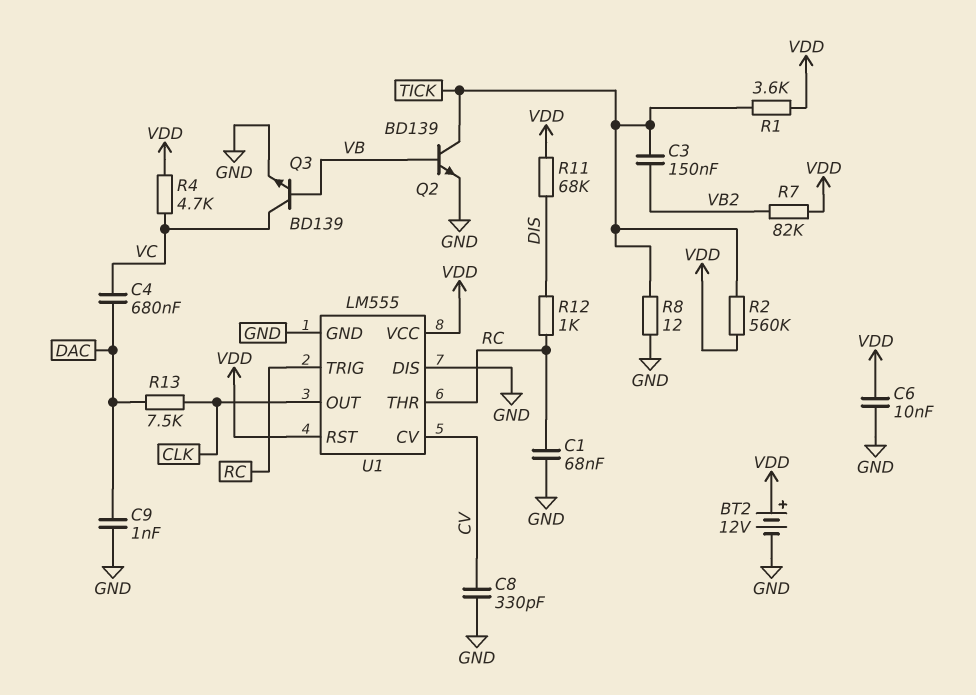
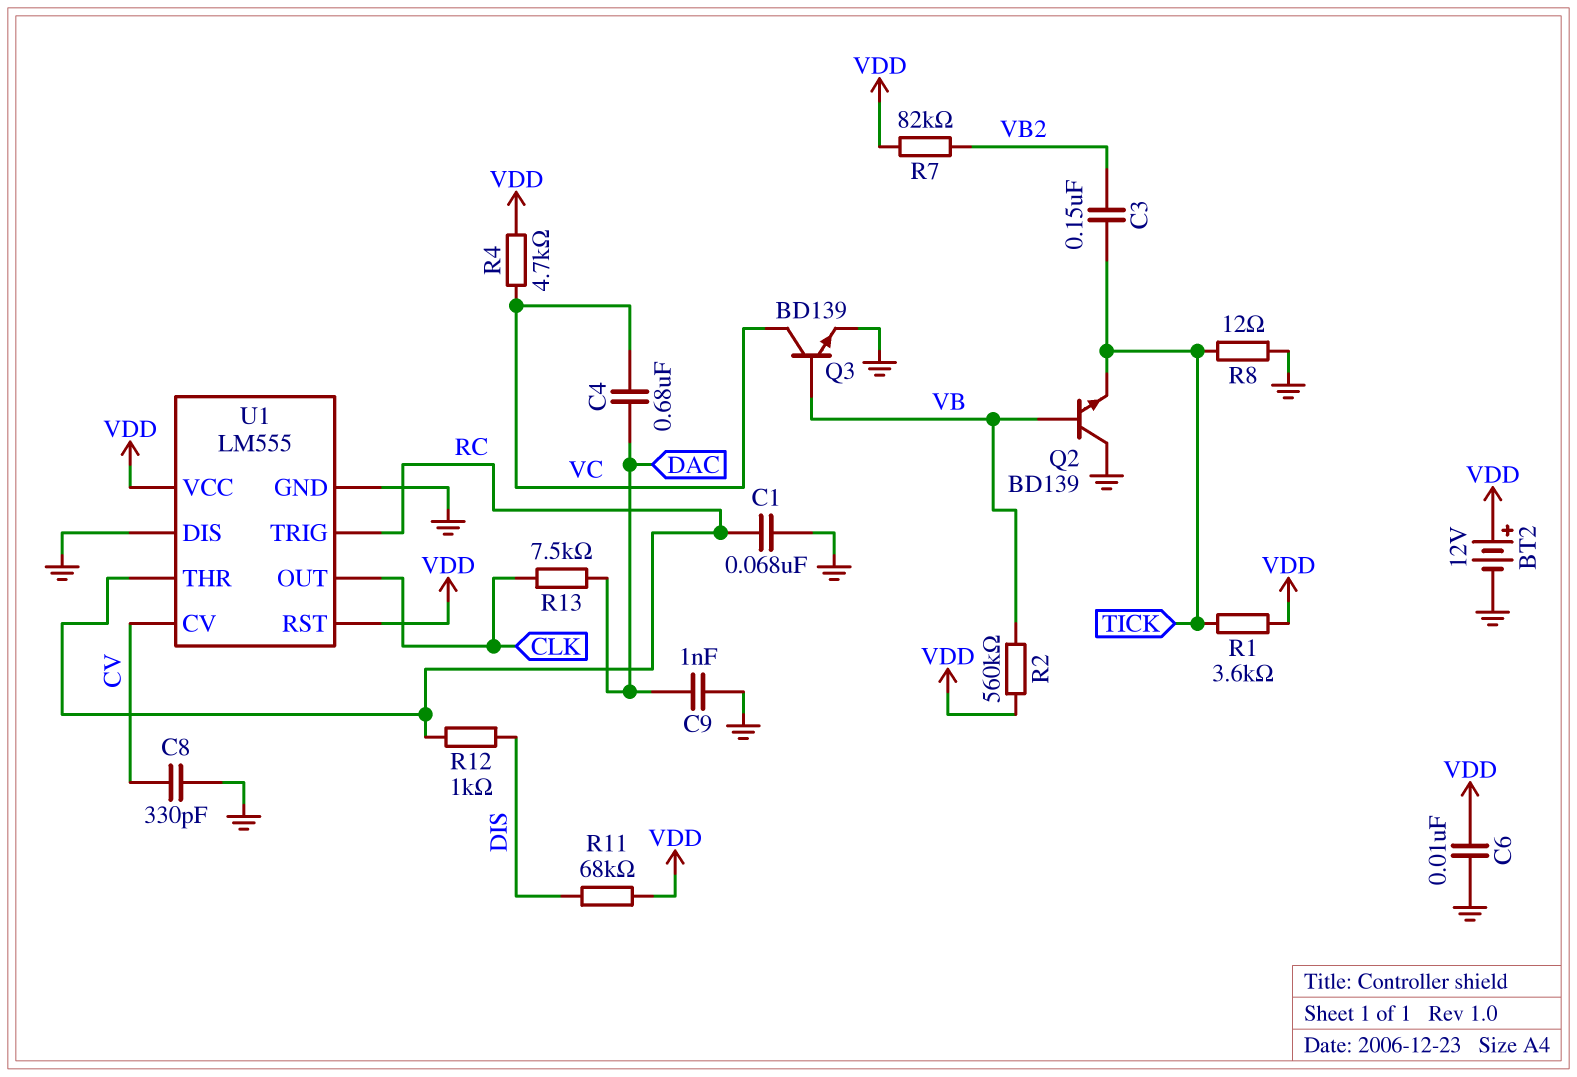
Q2: NPN BD139 (B VB, C TICK, E GND) -> NPN BD139 (B VB, C GND, E TICK)
R2: 560k (TICK, VDD) -> 560k (VB, VDD)

